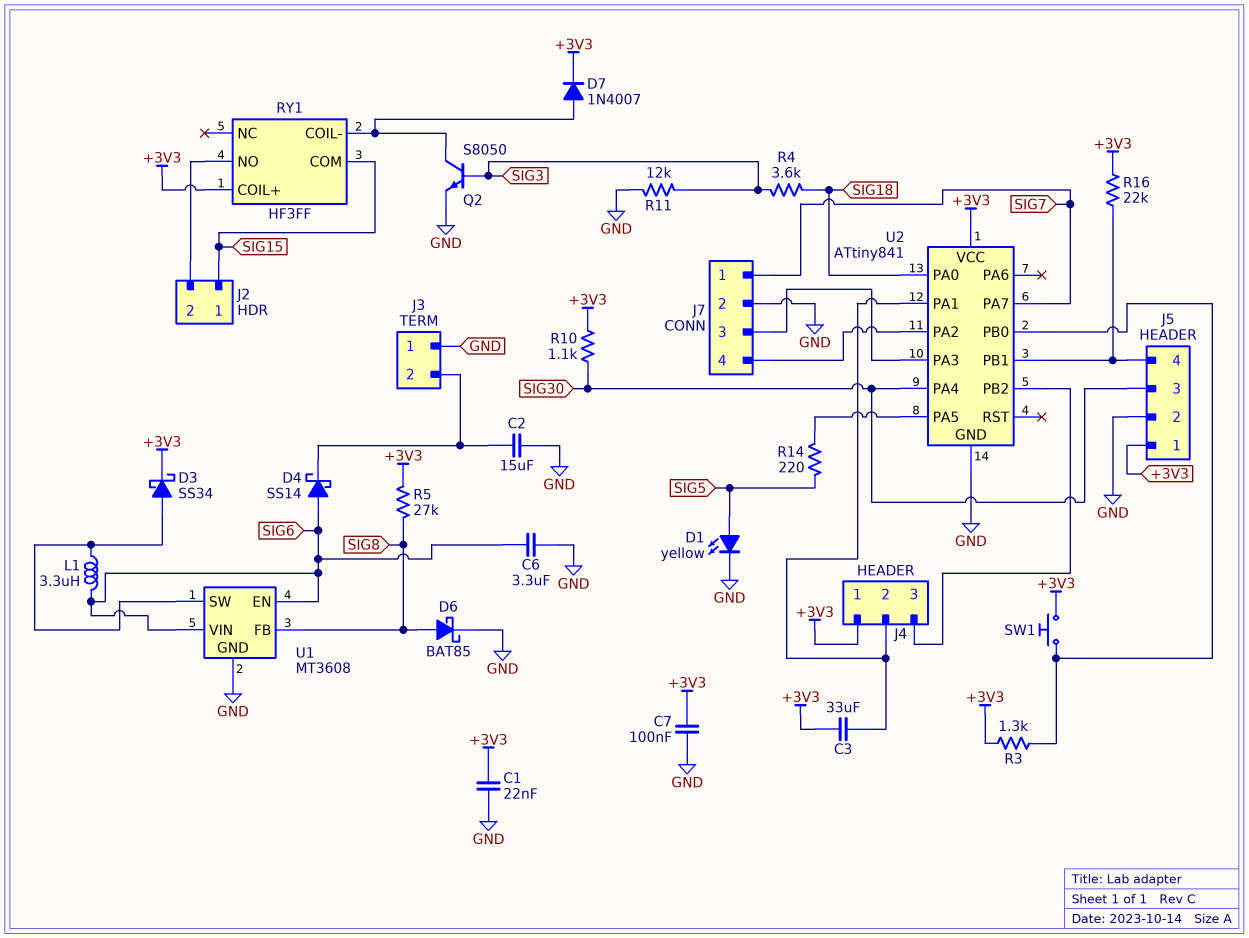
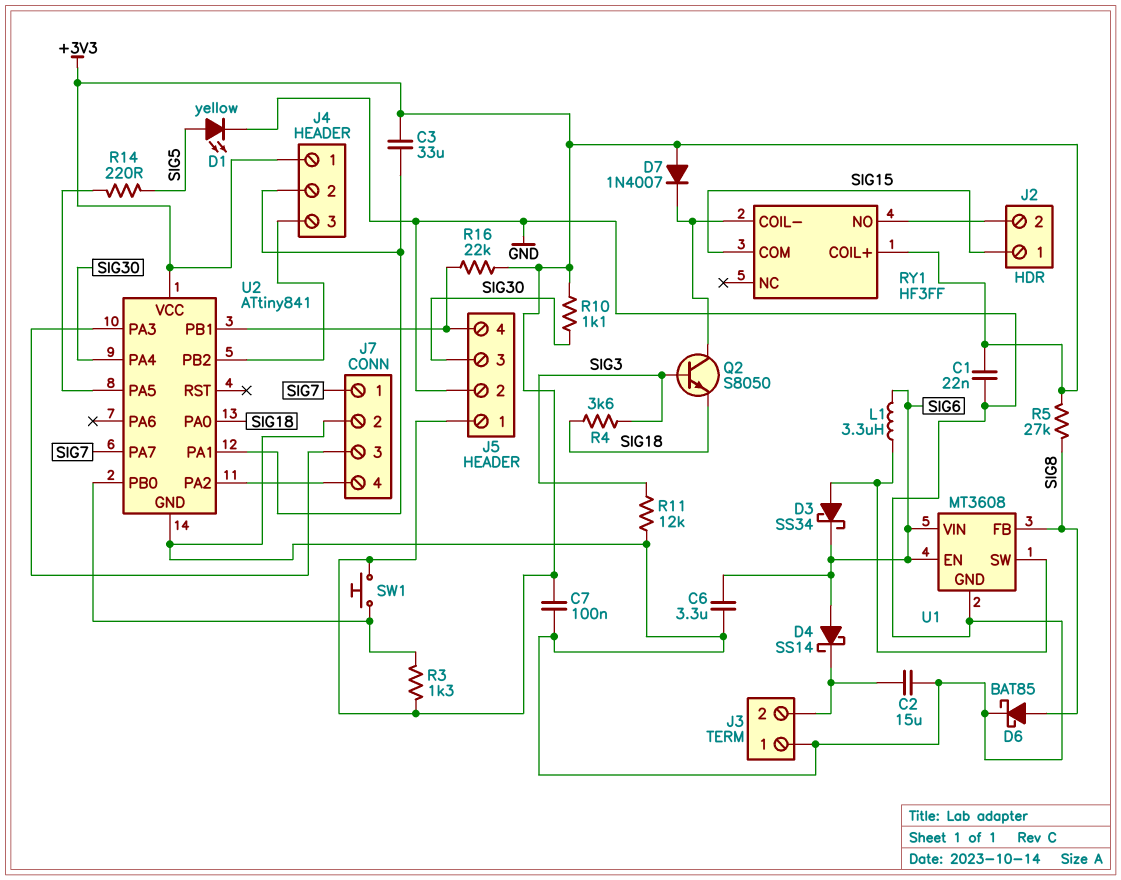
D3: schottky SS34 (A U1/SW, K +3V3) -> schottky SS34 (A U1/SW, K SIG6)
D7: diode 1N4007 (A RY1/COIL-, K +3V3) -> diode 1N4007 (A +3V3, K RY1/COIL-)
Q2: NPN S8050 (B SIG3, C RY1/COIL-, E GND) -> NPN S8050 (B SIG3, C RY1/COIL-, E SIG18)

